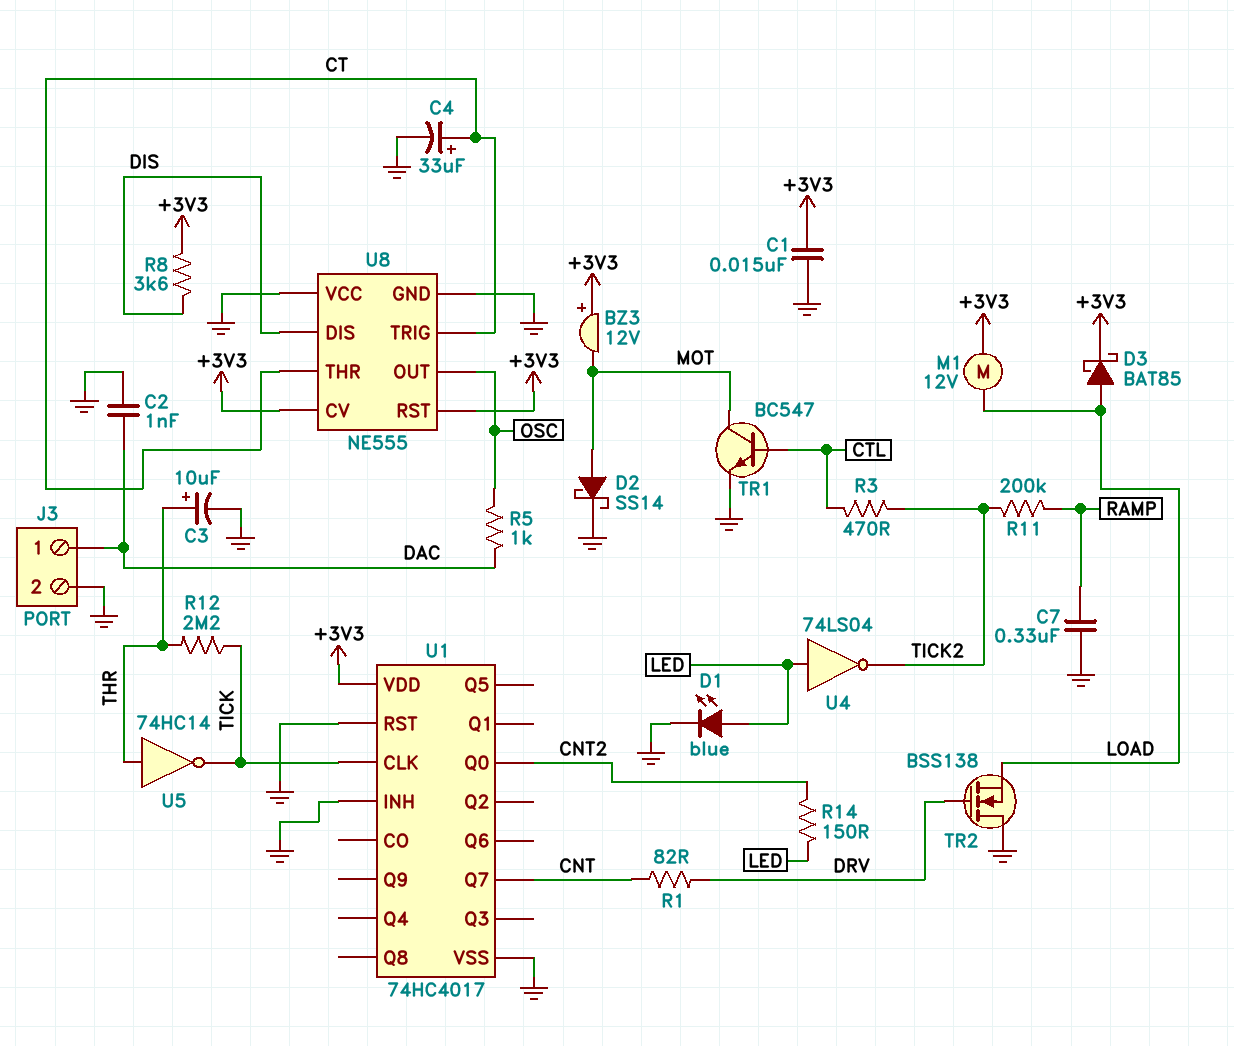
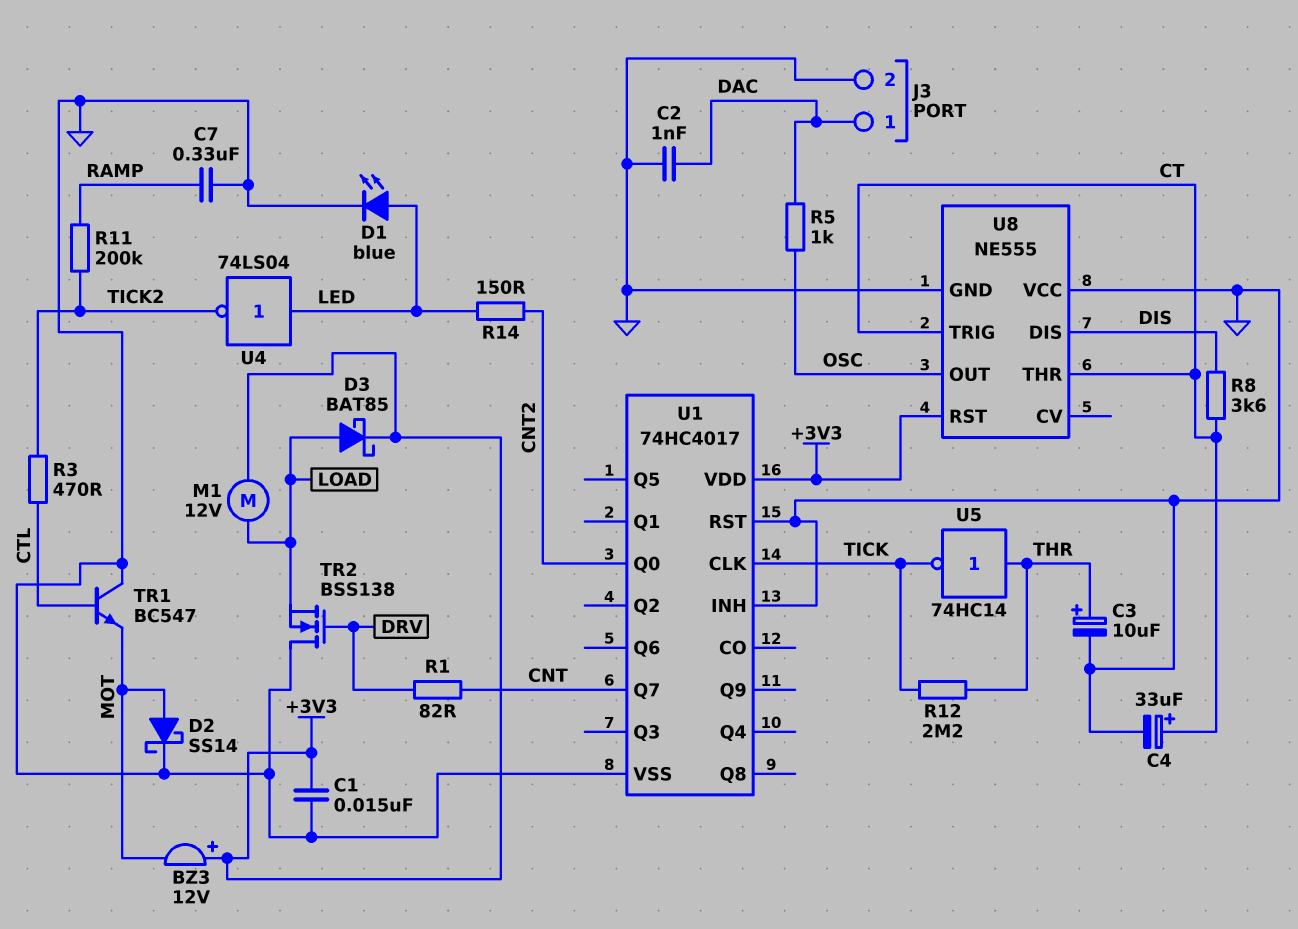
R8: 3.6k (+3V3, DIS) -> 3.6k (CT, DIS)
TR1: NPN BC547 (B CTL, C MOT, E GND) -> NPN BC547 (B CTL, C GND, E MOT)
U8 pin CV: +3V3 -> none

